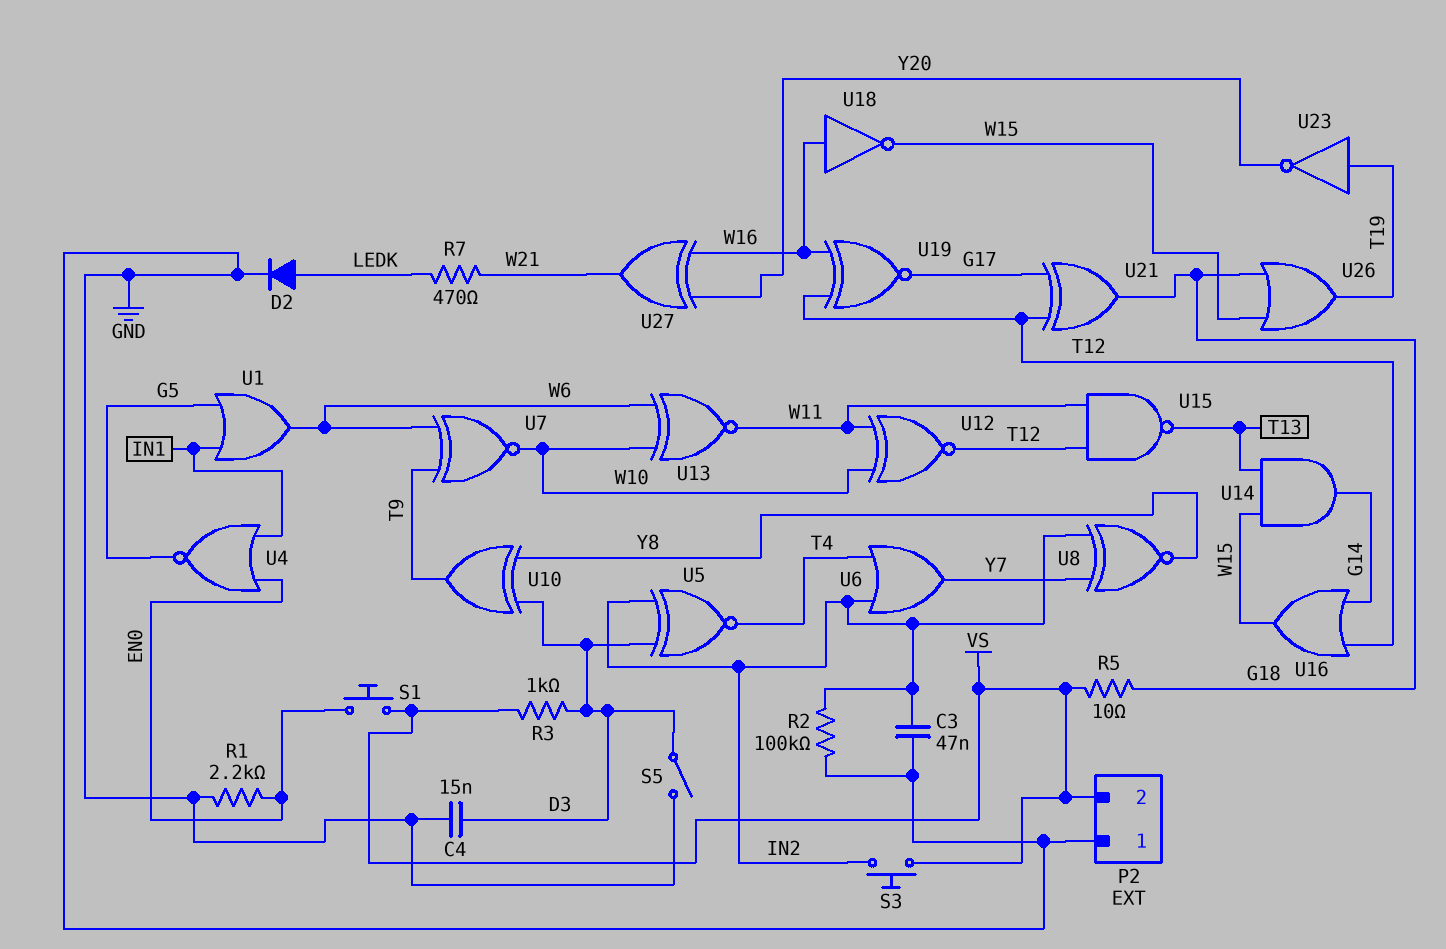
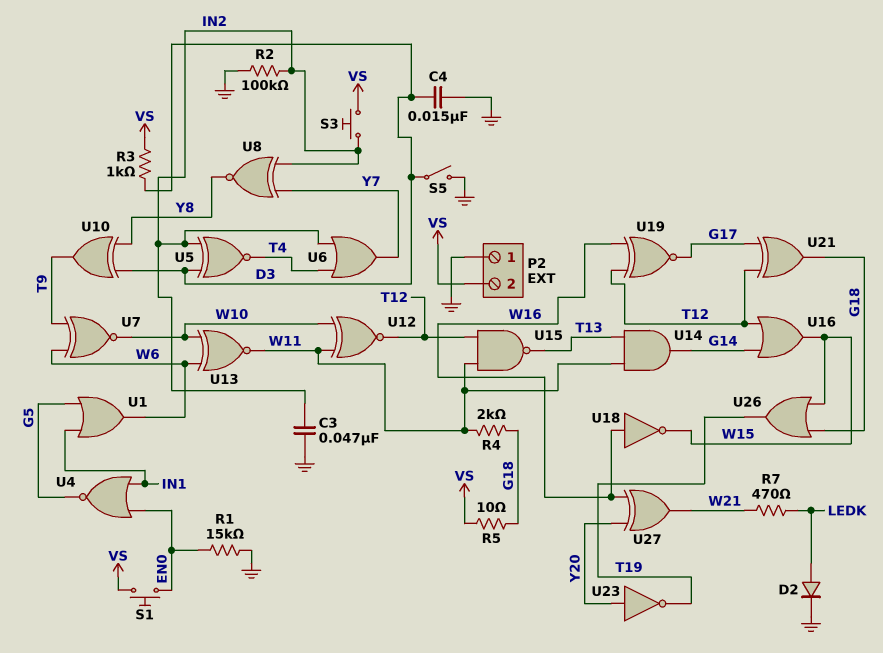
R1: 2.2k (EN0, GND) -> 15k (EN0, GND)
R4: none -> 2k (G18, W11)
U14: AND (in T13, in W15, out G14) -> AND (in T13, in W11, out G14)
U23: NOT (in T19, out Y20) -> NOT (in Y20, out T19)

